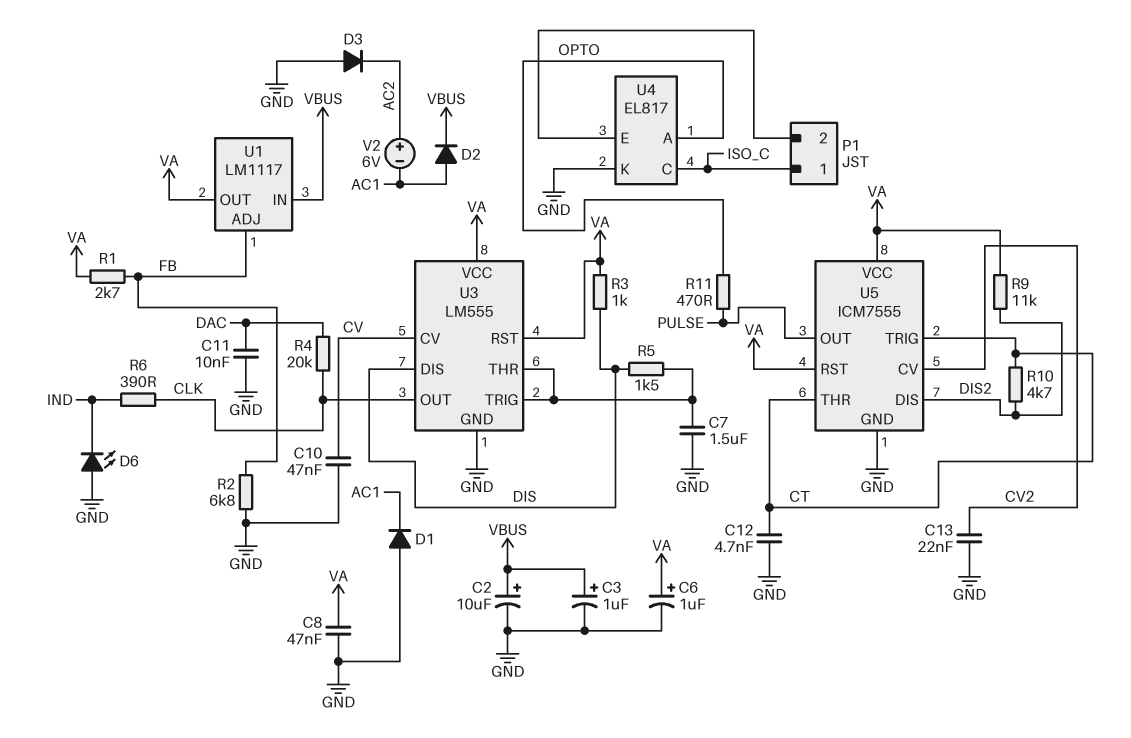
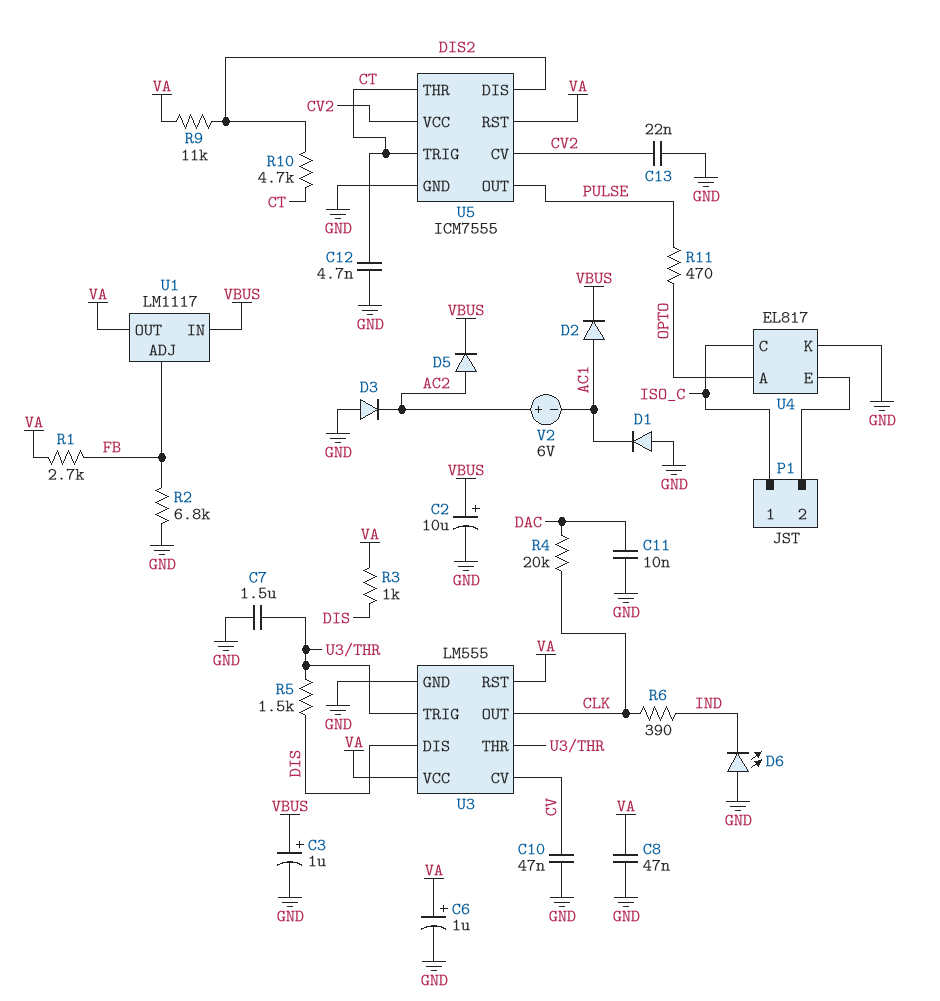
D5: none -> diode (A AC2, K VBUS)
U5 pin VCC: VA -> CV2

